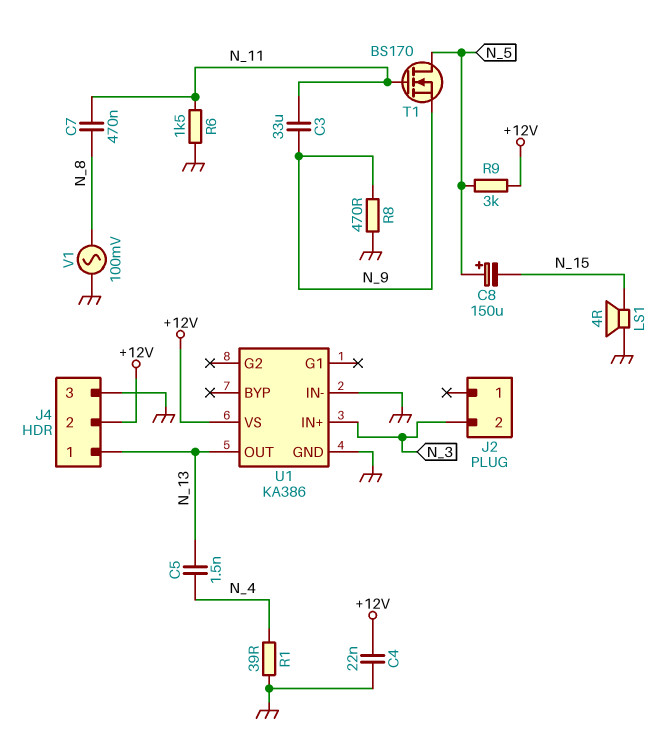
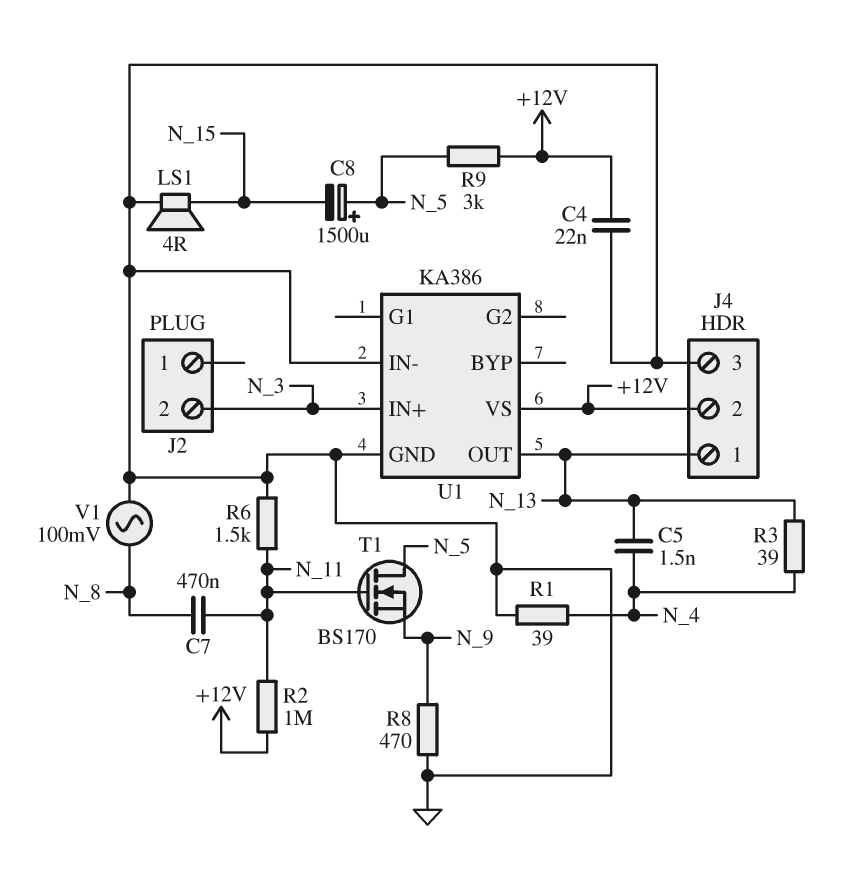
C3: 33uF (N_9, N_11) -> none
C8: 150uF (plus N_5, minus N_15) -> 1500uF (plus N_5, minus N_15)
R2: none -> 1M (+12V, N_11)
R3: none -> 39 (N_4, N_13)

